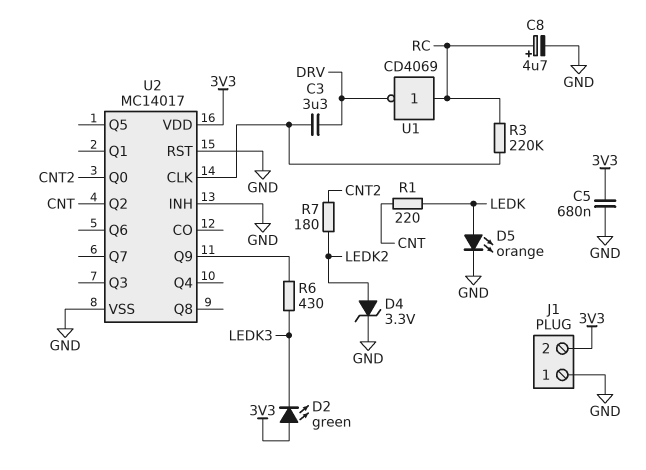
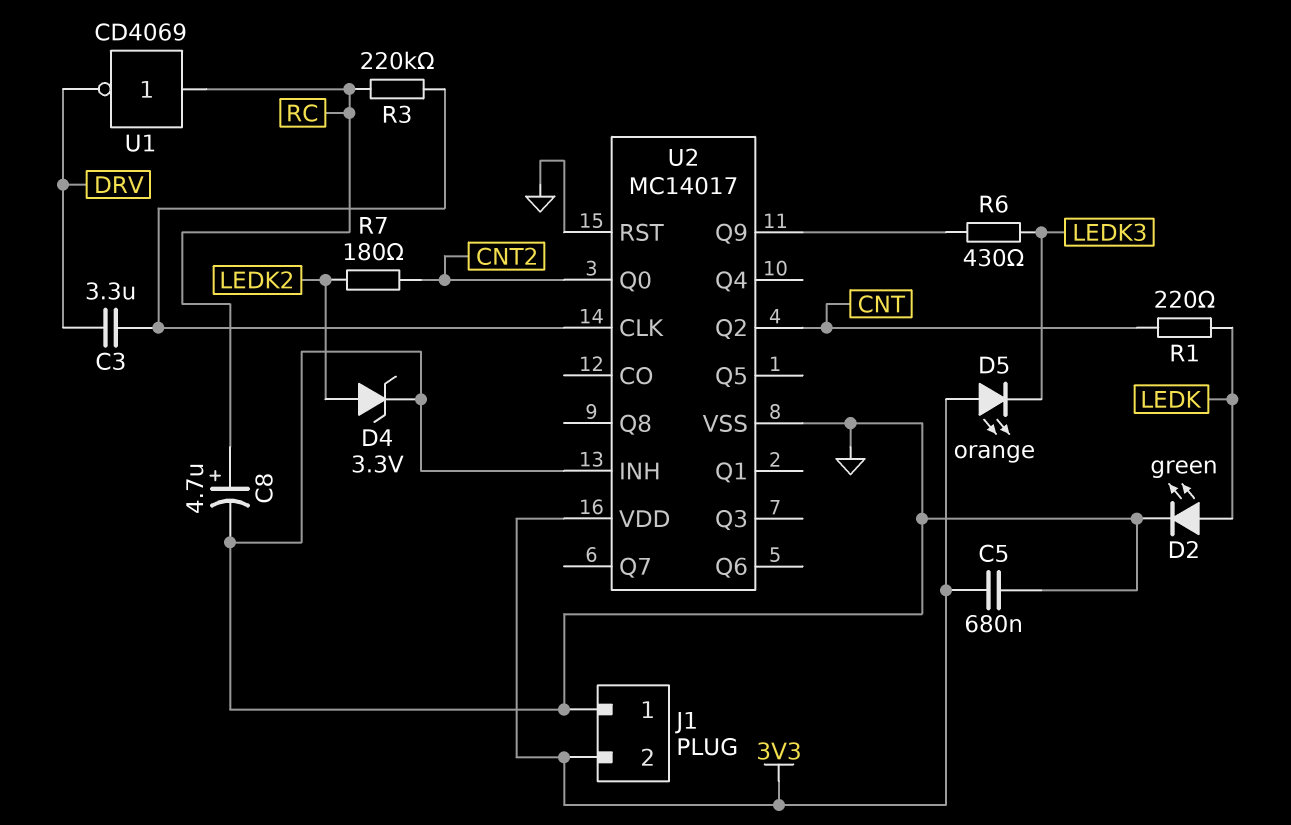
D2: LED green (A 3V3, K LEDK3) -> LED green (A LEDK, K GND)
D5: LED orange (A LEDK, K GND) -> LED orange (A 3V3, K LEDK3)

